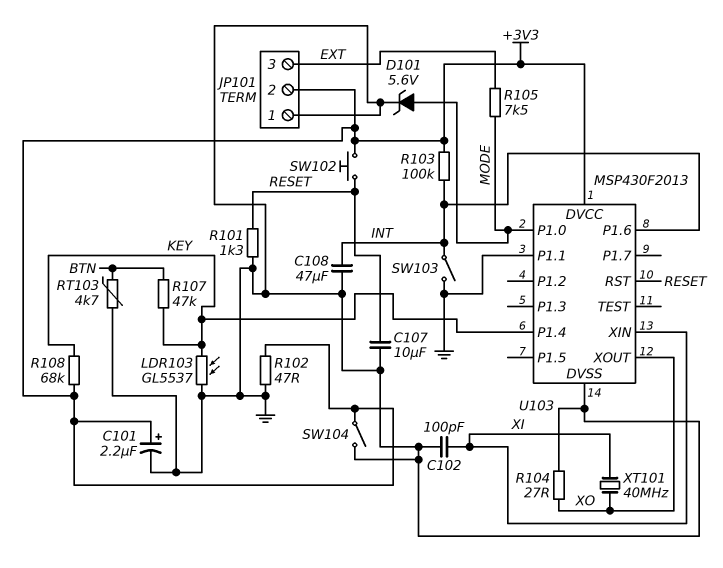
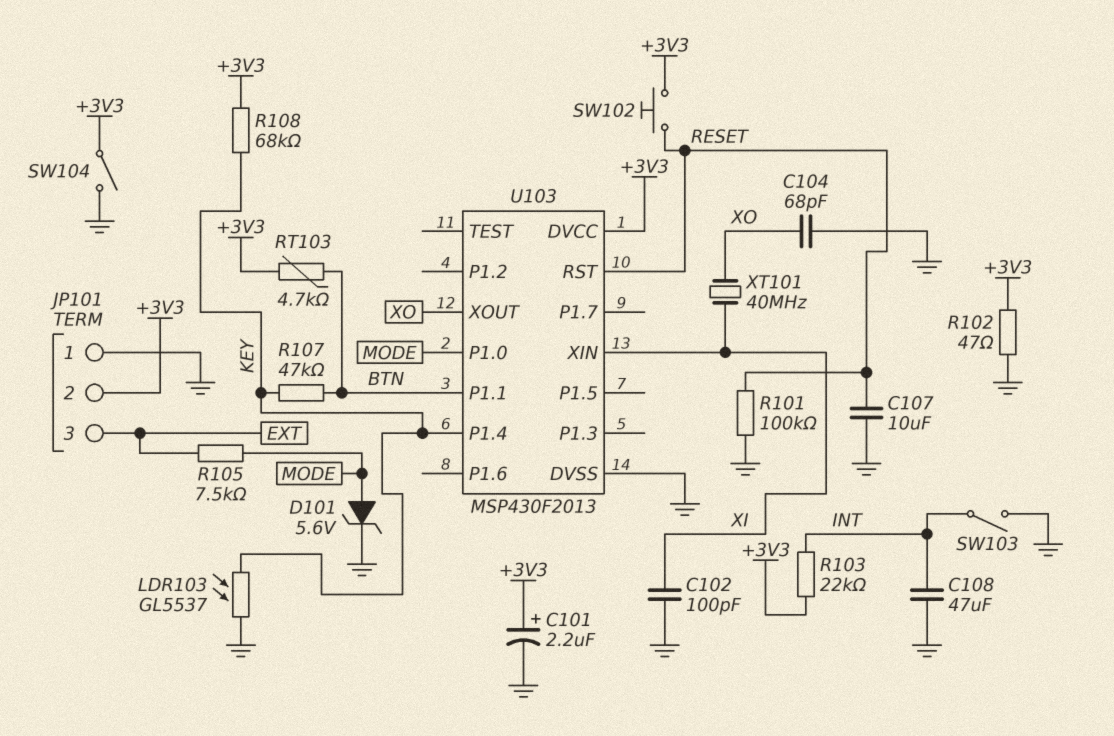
C104: none -> 68pF (GND, XO)
R101: 1.3k (GND, RESET) -> 100k (GND, RESET)
R103: 100k (+3V3, INT) -> 22k (+3V3, INT)
R104: 27 (GND, XO) -> none
RT103: 4.7k (BTN, GND) -> 4.7k (+3V3, BTN)
U103 pin P1.1: GND -> BTN
U103 pin P1.6: INT -> none

